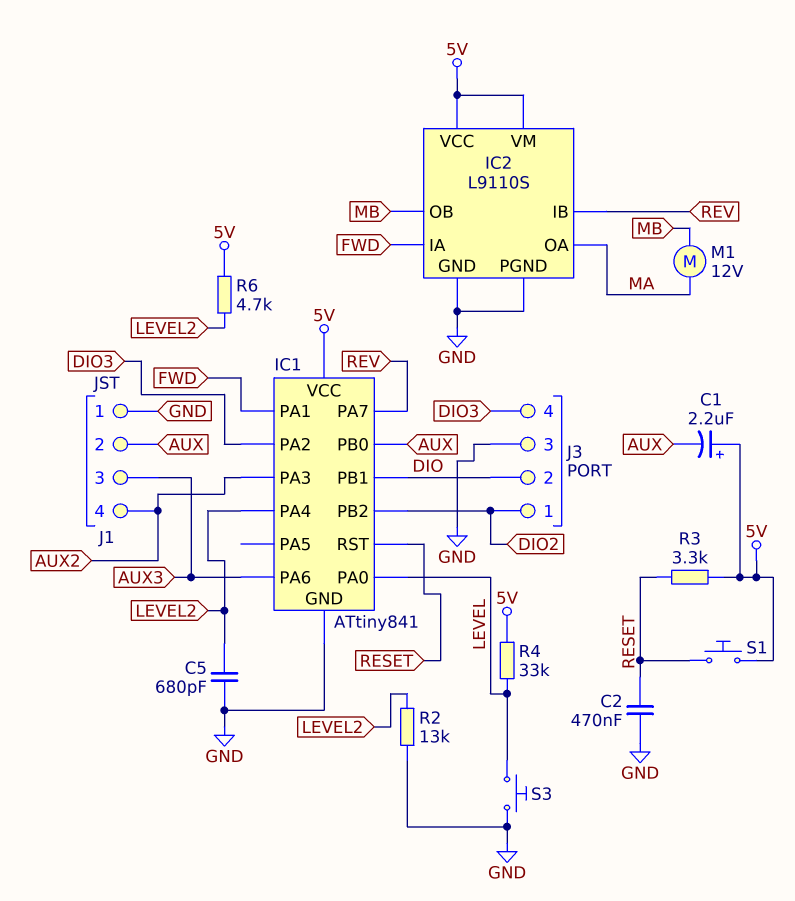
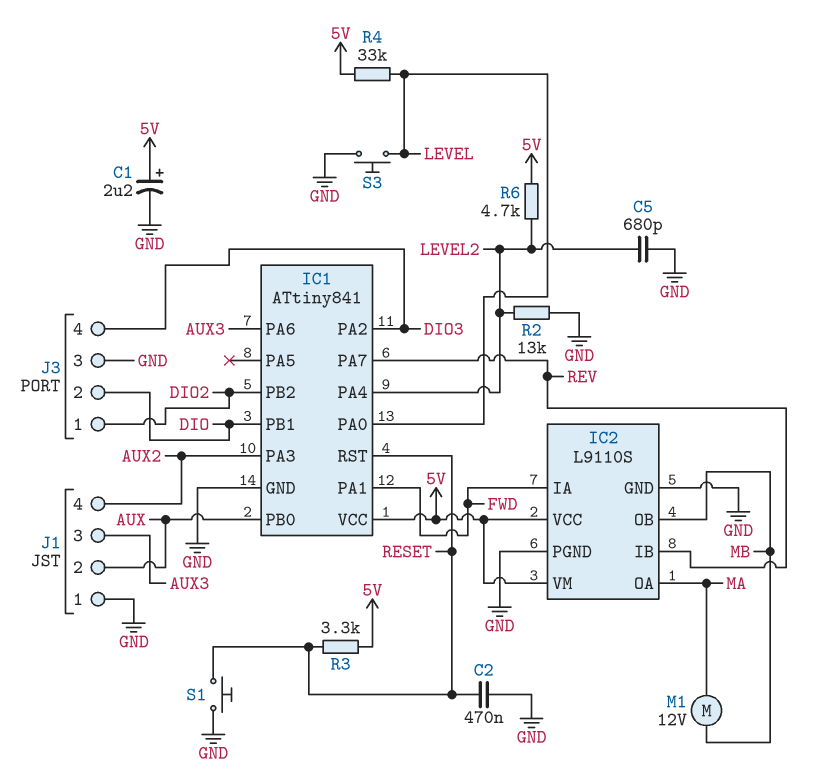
C1: 2.2uF (plus 5V, minus AUX) -> 2.2uF (plus 5V, minus GND)
S1: button (5V, RESET) -> button (GND, RESET)

